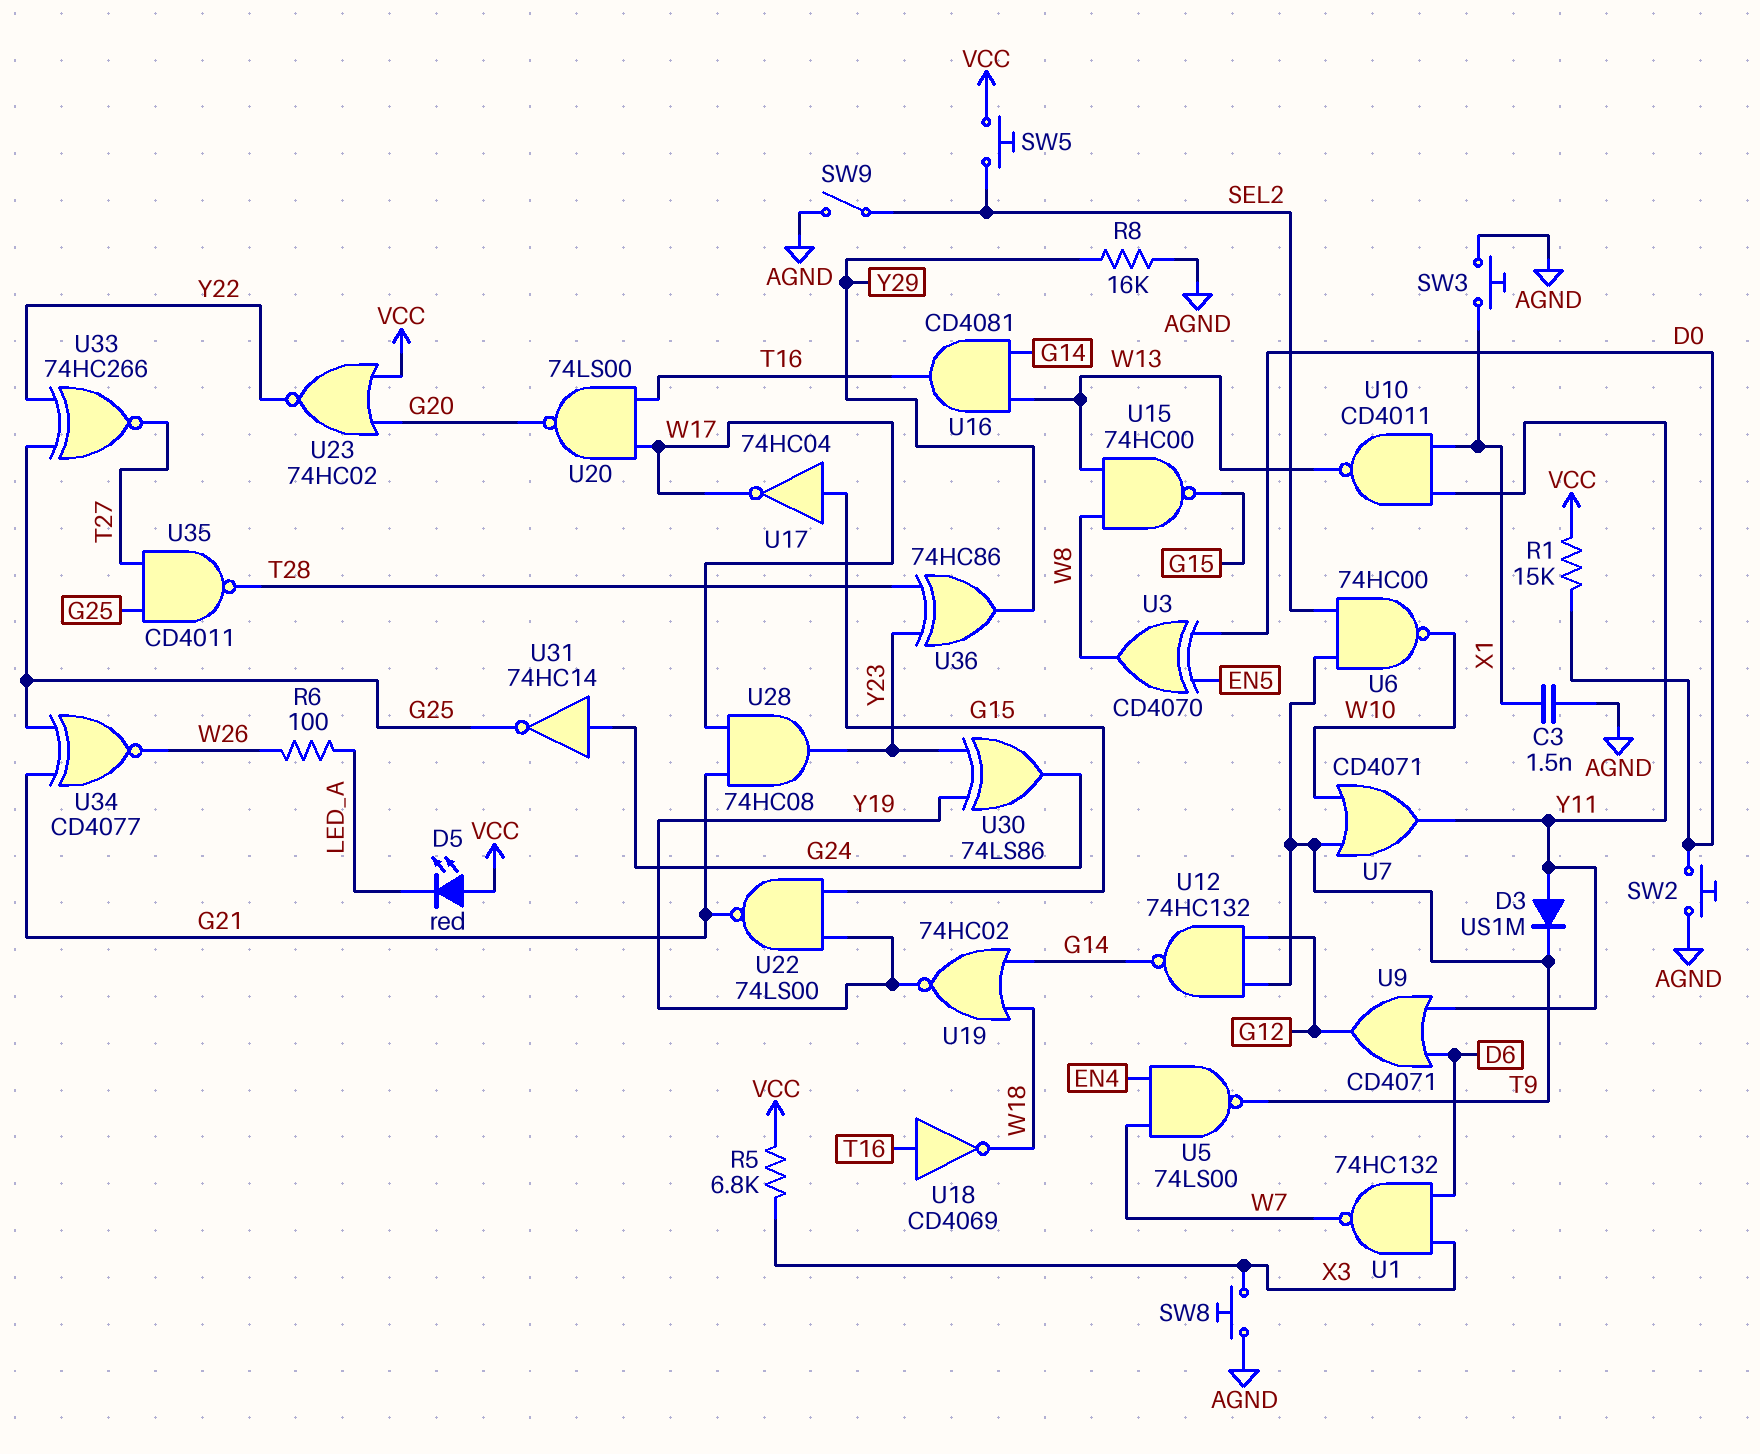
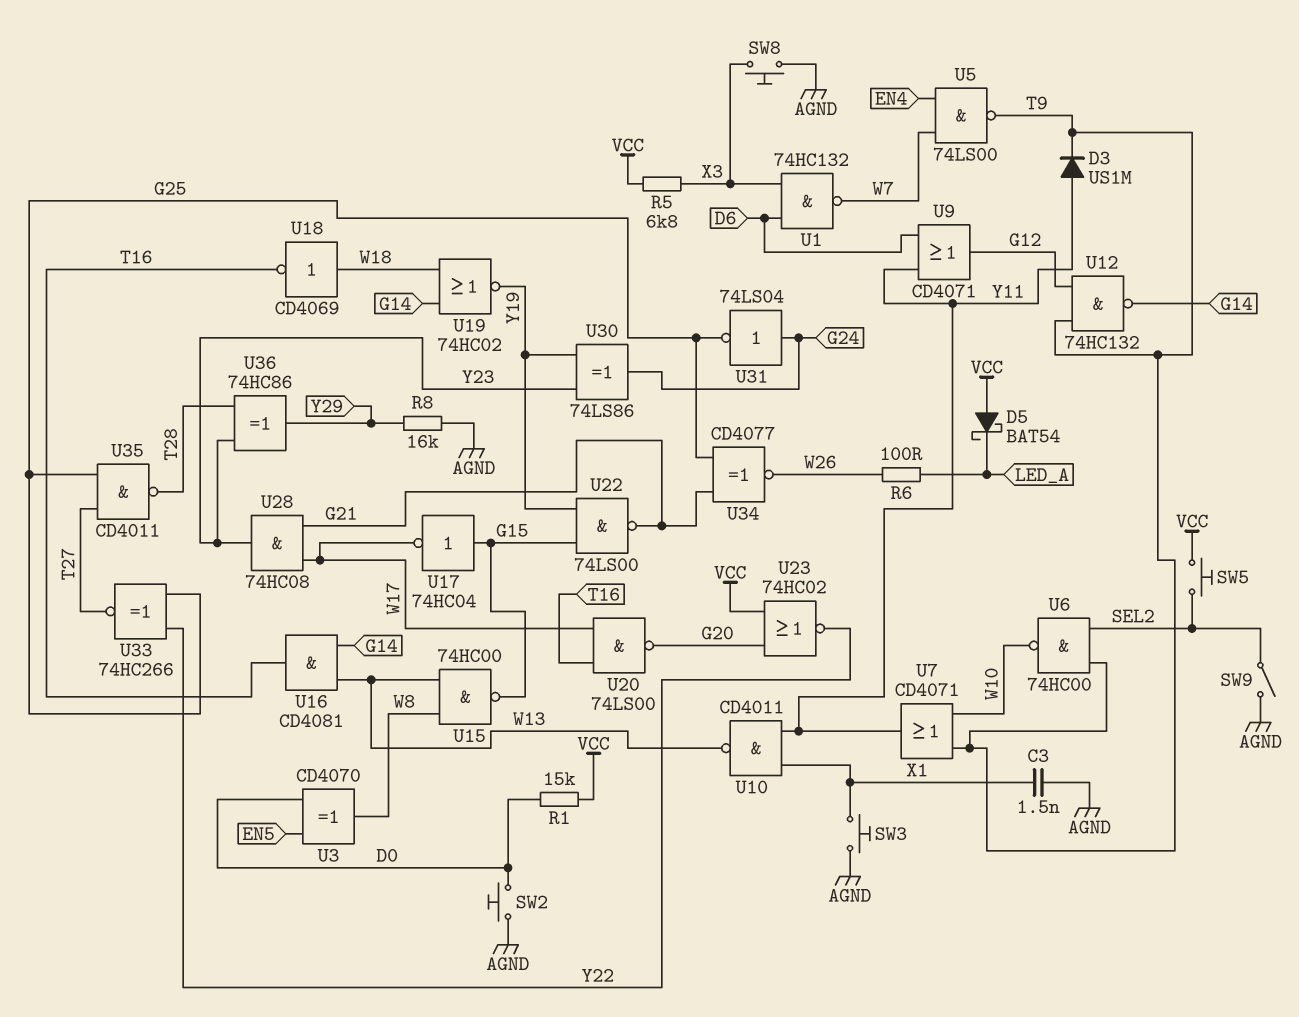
D5: LED red (A VCC, K LED_A) -> schottky BAT54 (A VCC, K LED_A)
U18: NOT CD4069 (in T16, out W18) -> NOT CD4069 (in W18, out T16)
U31: NOT 74HC14 (in G24, out G25) -> NOT 74LS04 (in G24, out G25)

